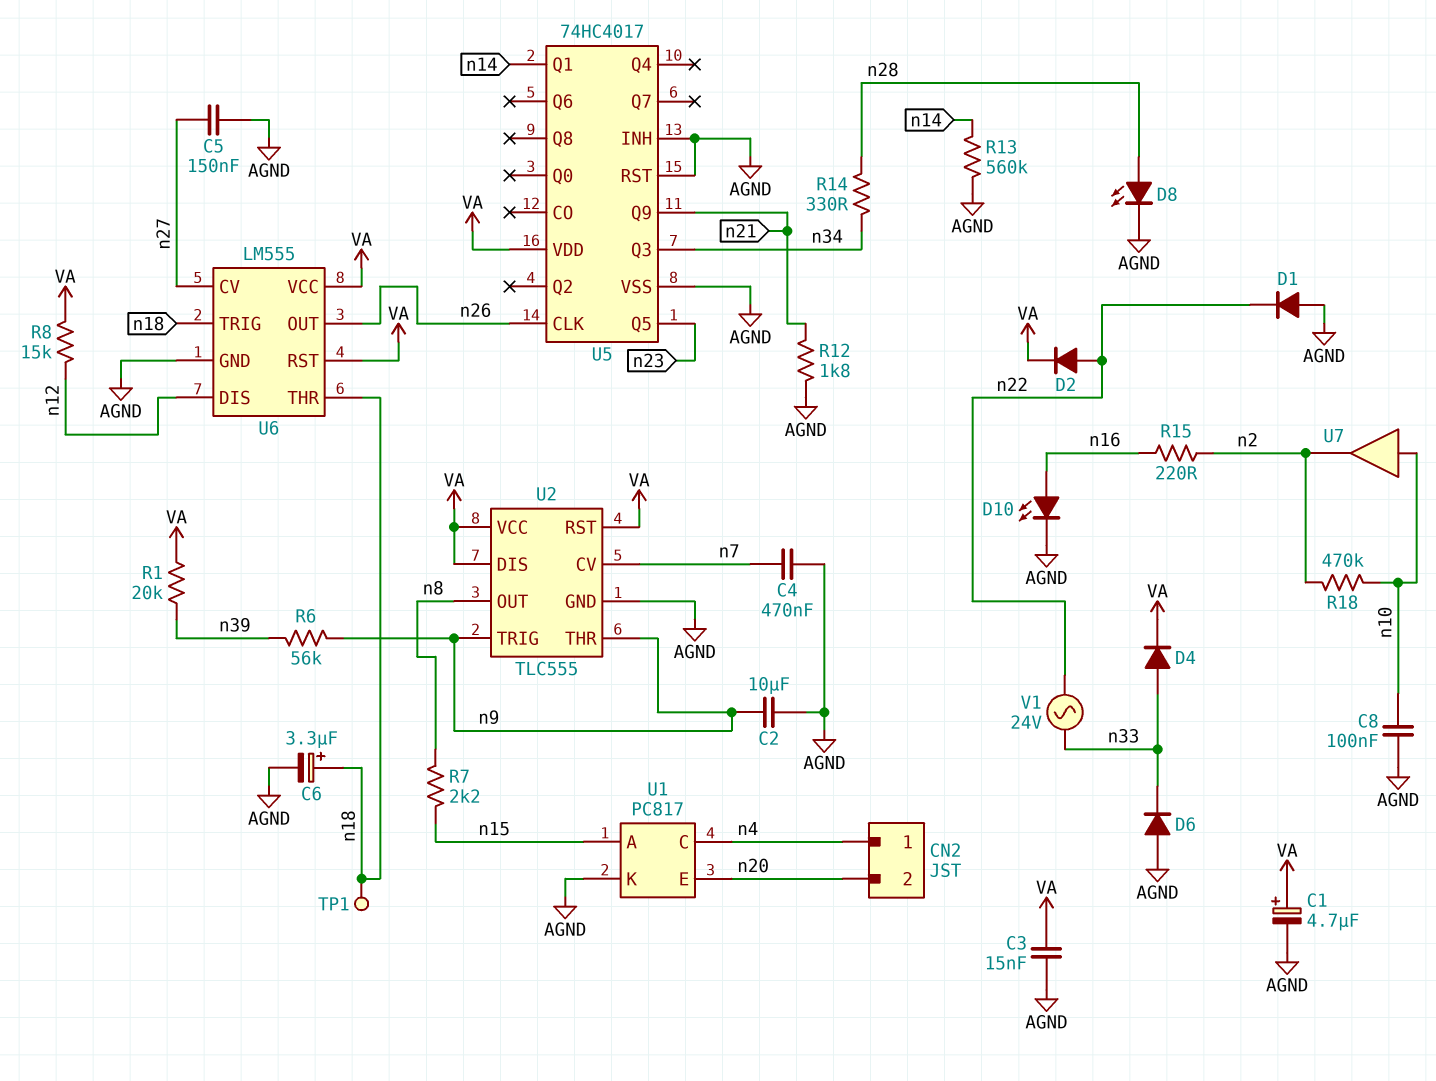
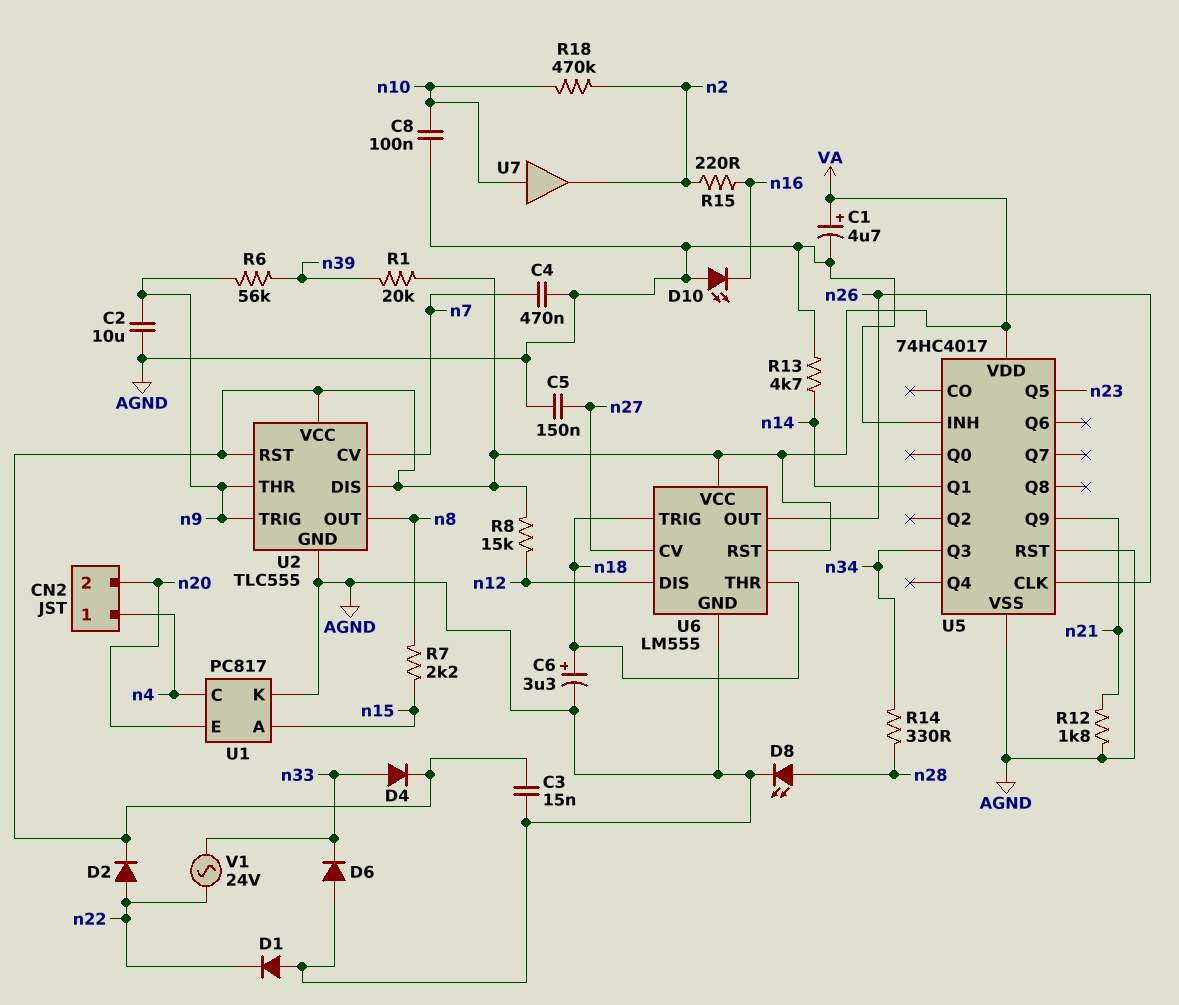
D10: LED (A n16, K AGND) -> LED (A AGND, K n16)
R13: 560k (AGND, n14) -> 4.7k (AGND, n14)
TP1: test point (n18) -> none

